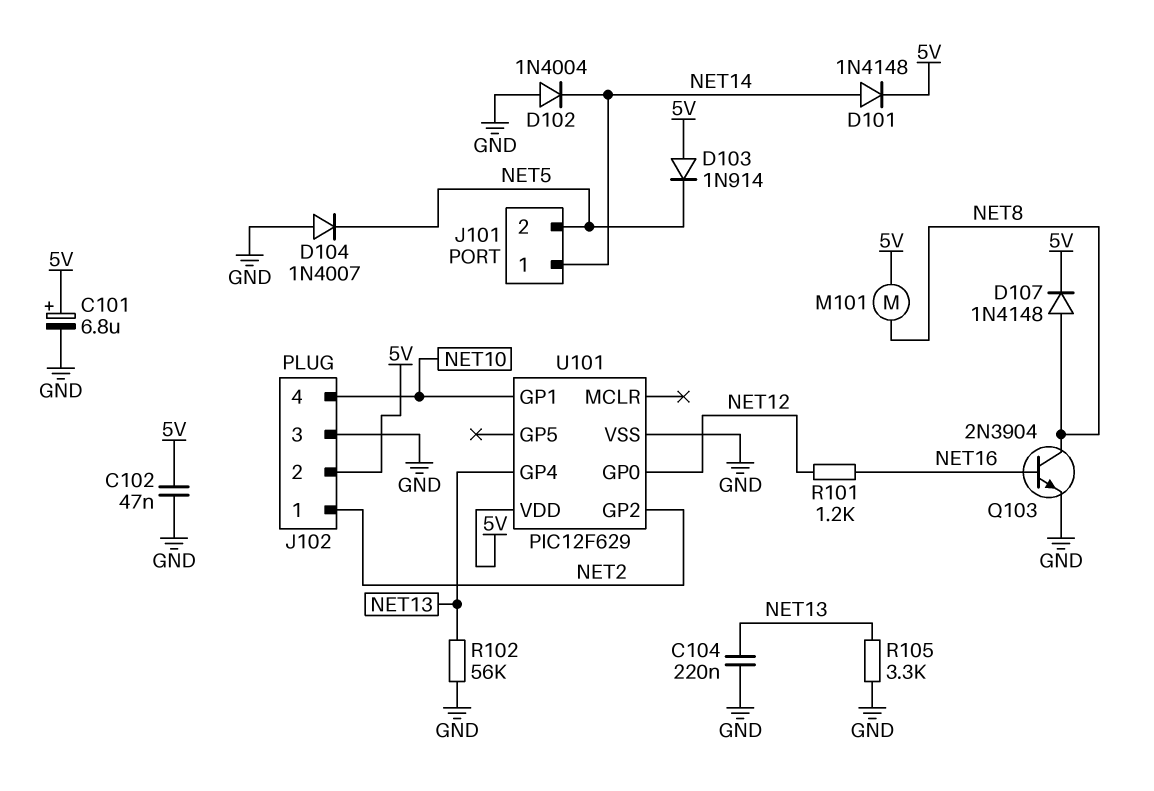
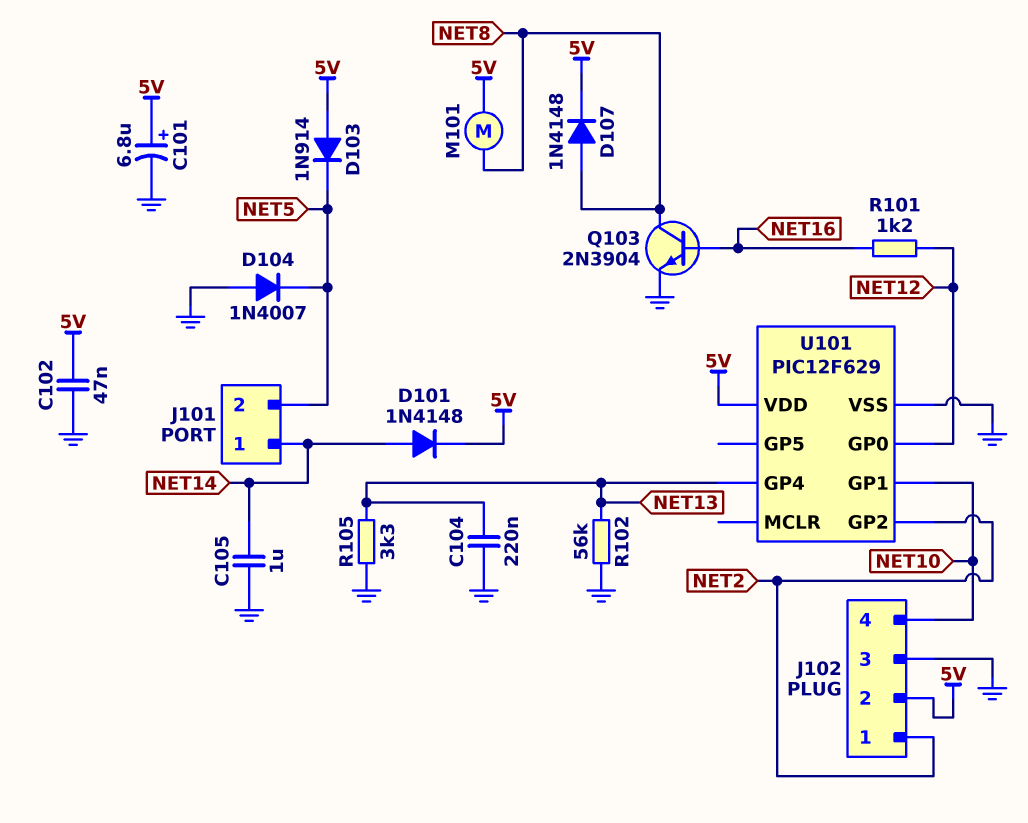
C105: none -> 1uF (GND, NET14)
D102: diode 1N4004 (A GND, K NET14) -> none

